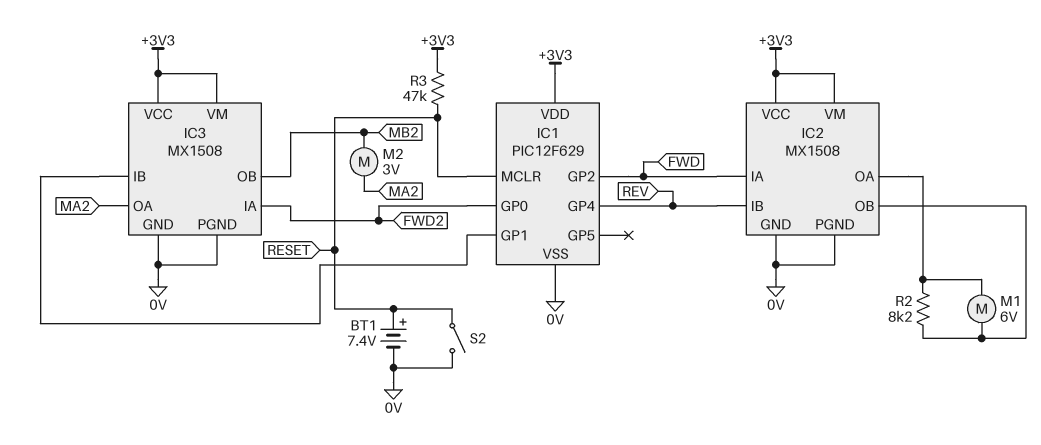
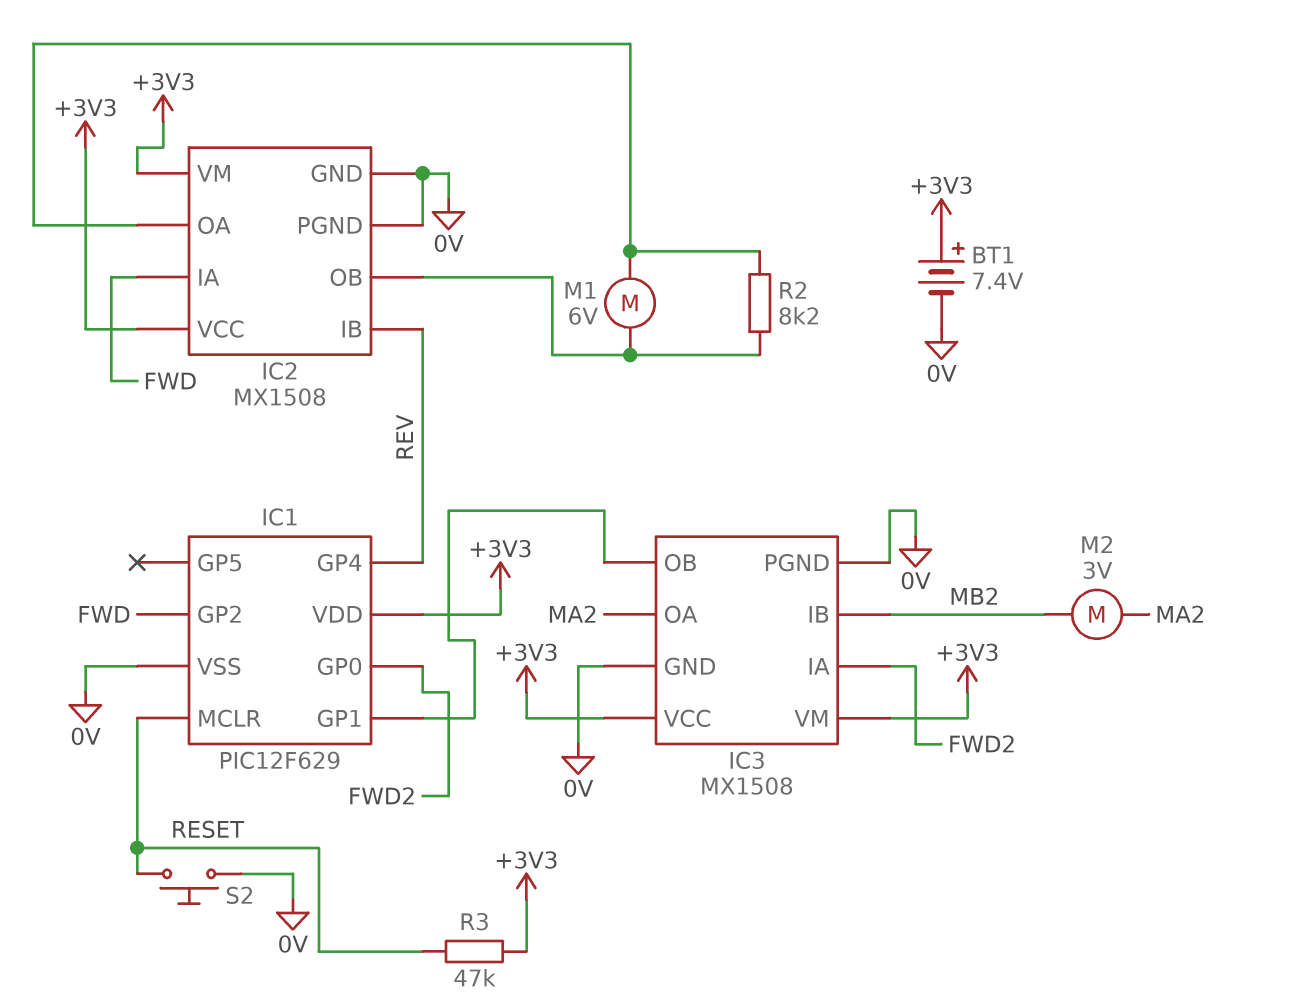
BT1: 7.4V (plus RESET, minus 0V) -> 7.4V (plus +3V3, minus 0V)
IC3 pin IB: IC1/GP1 -> MB2
IC3 pin OB: MB2 -> IC1/GP1
S2: switch (0V, RESET) -> button (0V, RESET)

